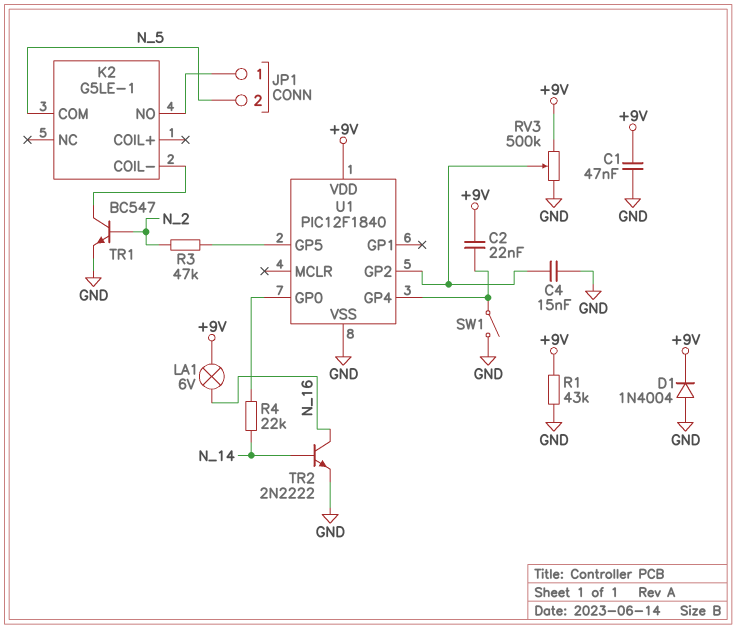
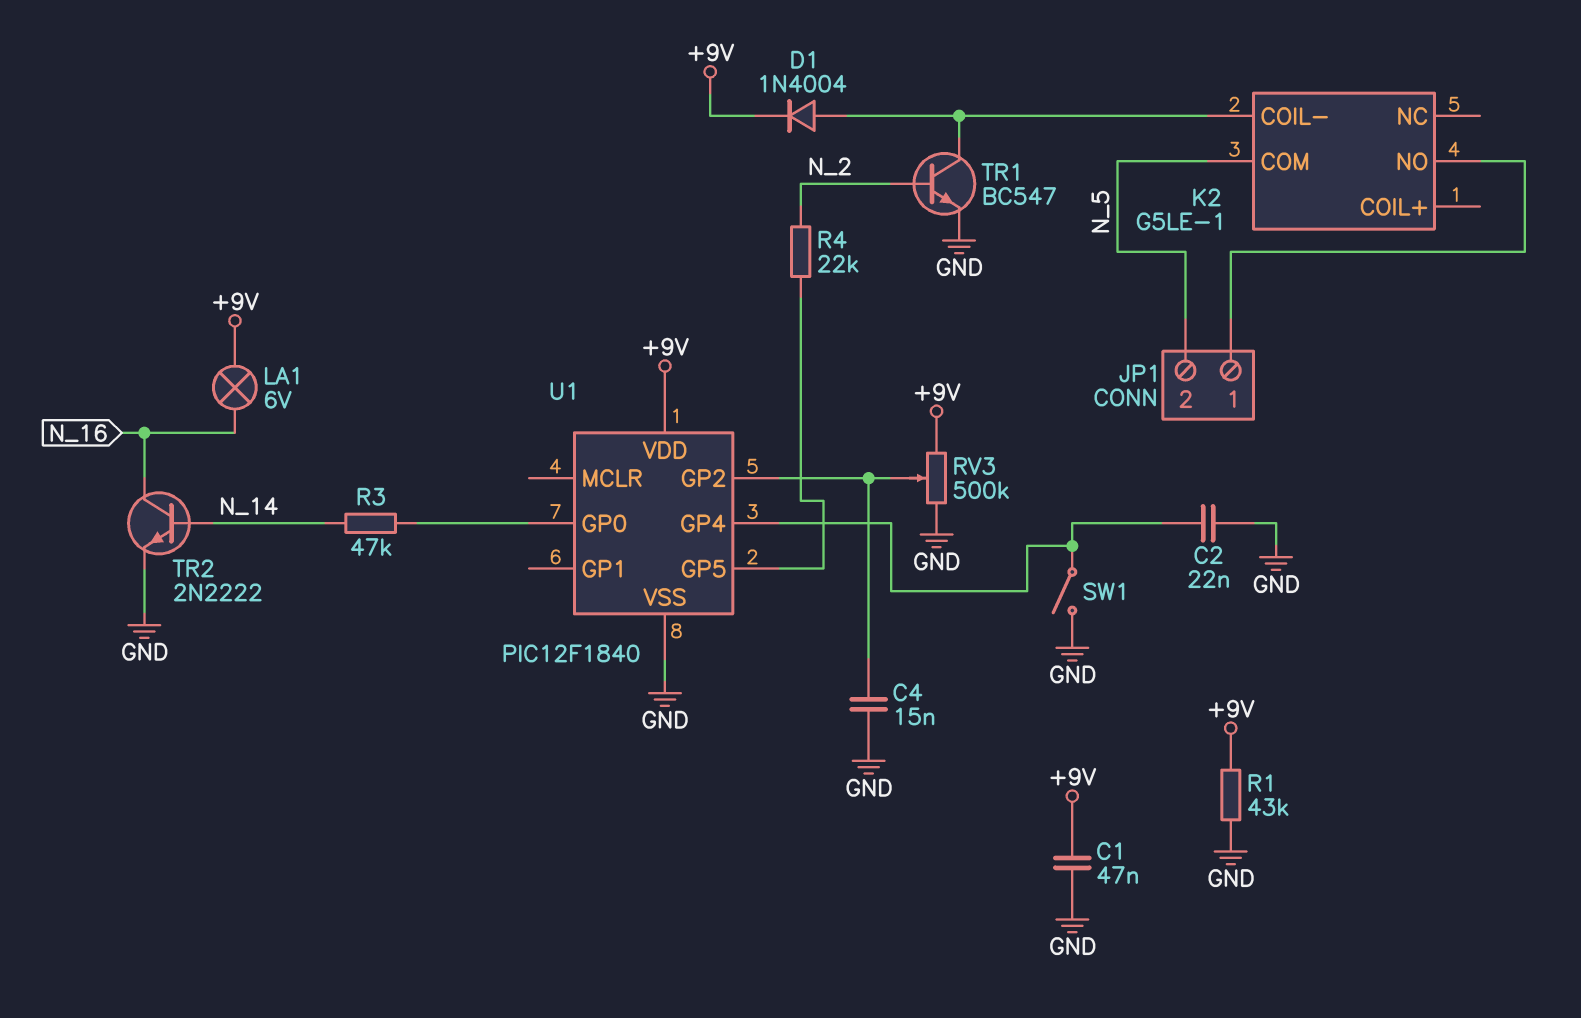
C2: 22nF (+9V, U1/GP4) -> 22nF (GND, U1/GP4)
D1: diode 1N4004 (A GND, K +9V) -> diode 1N4004 (A K2/COIL-, K +9V)
R3: 47k (N_2, U1/GP5) -> 47k (N_14, U1/GP0)
R4: 22k (N_14, U1/GP0) -> 22k (N_2, U1/GP5)

